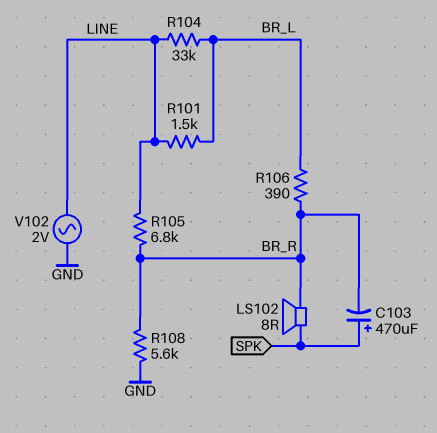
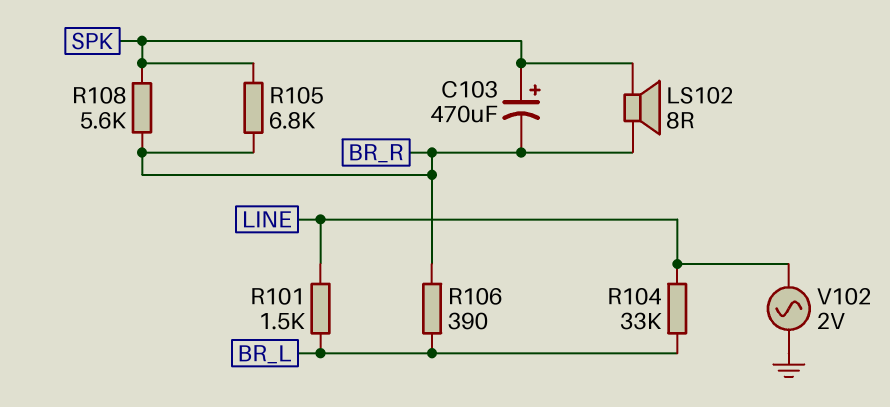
R105: 6.8k (BR_R, LINE) -> 6.8k (BR_R, SPK)
R108: 5.6k (BR_R, GND) -> 5.6k (BR_R, SPK)

